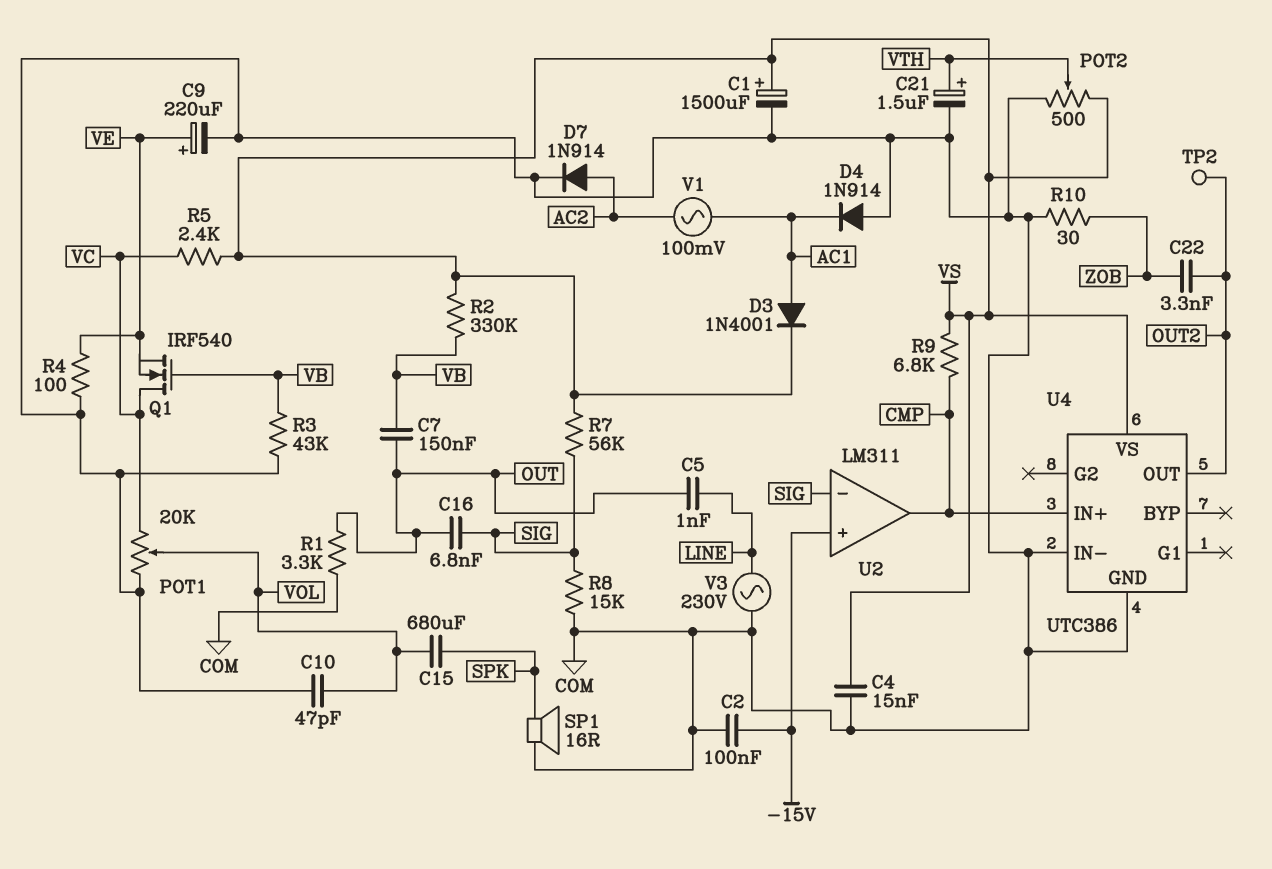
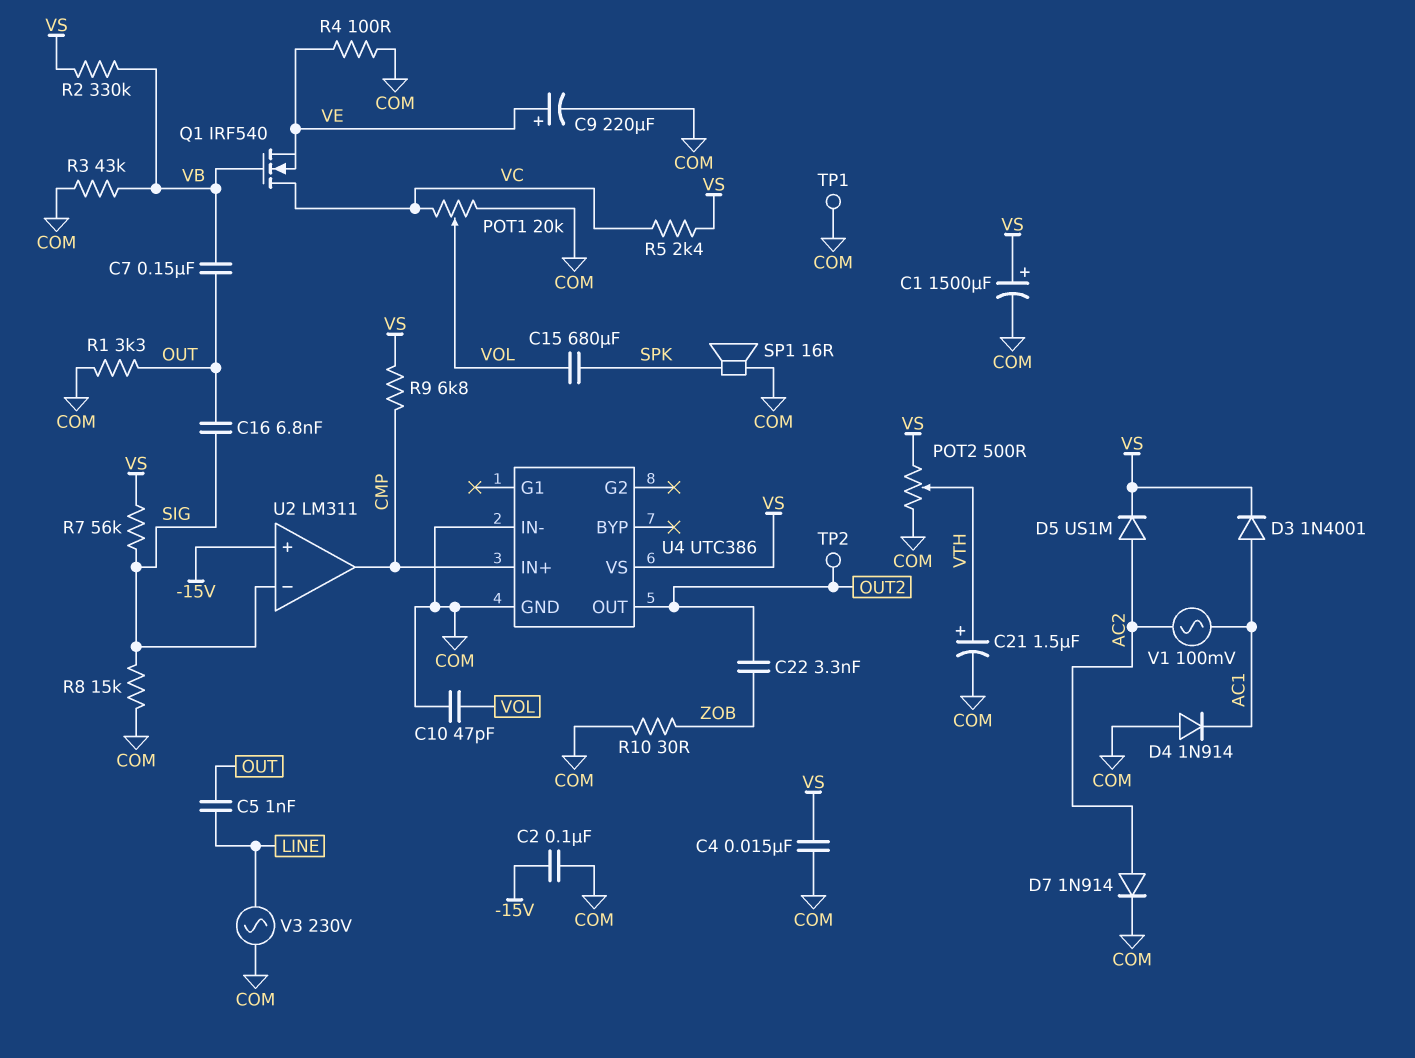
D5: none -> diode US1M (A AC2, K VS)
TP1: none -> test point (COM)

